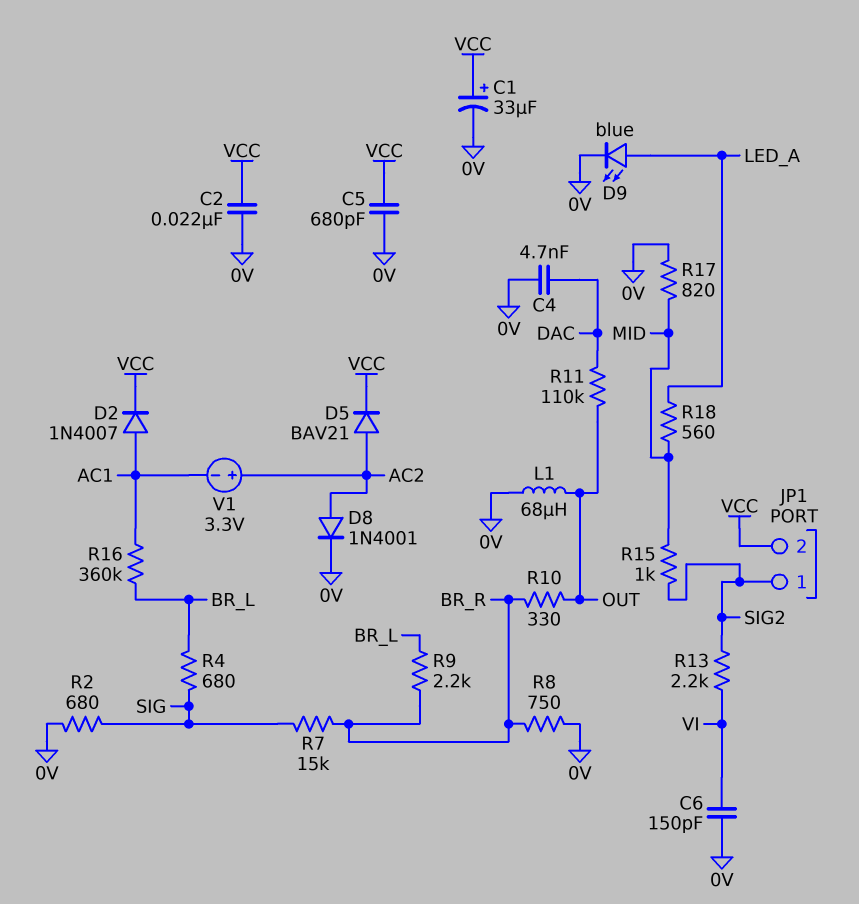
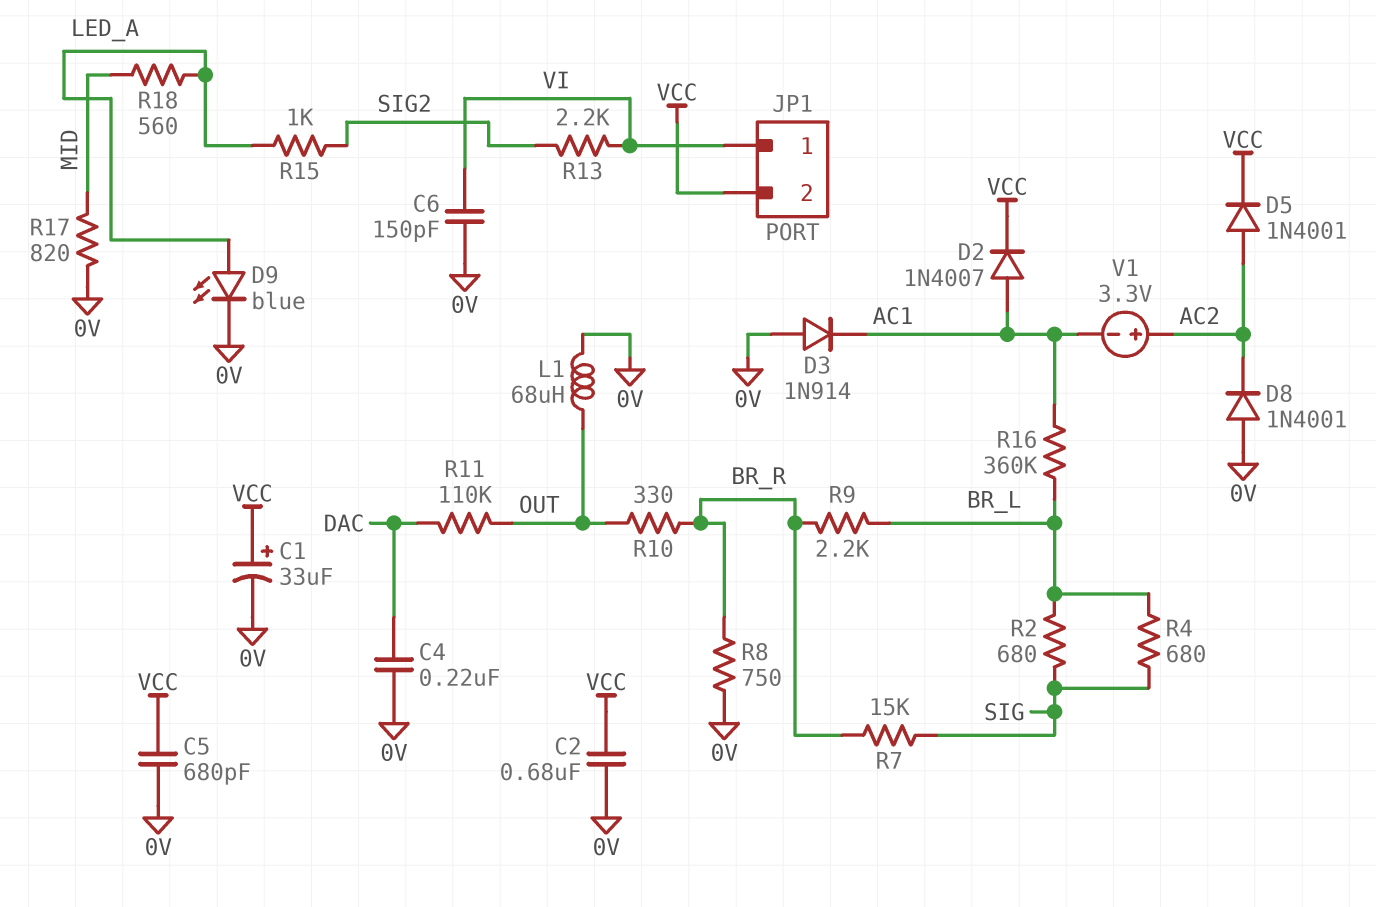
C2: 22nF (0V, VCC) -> 680nF (0V, VCC)
C4: 4.7nF (0V, DAC) -> 220nF (0V, DAC)
D3: none -> diode 1N914 (A 0V, K AC1)
D5: diode BAV21 (A AC2, K VCC) -> diode 1N4001 (A AC2, K VCC)
D8: diode 1N4001 (A AC2, K 0V) -> diode 1N4001 (A 0V, K AC2)
JP1 pin 1: SIG2 -> VI
R2: 680 (0V, SIG) -> 680 (BR_L, SIG)
R15: 1k (MID, SIG2) -> 1k (LED_A, SIG2)

